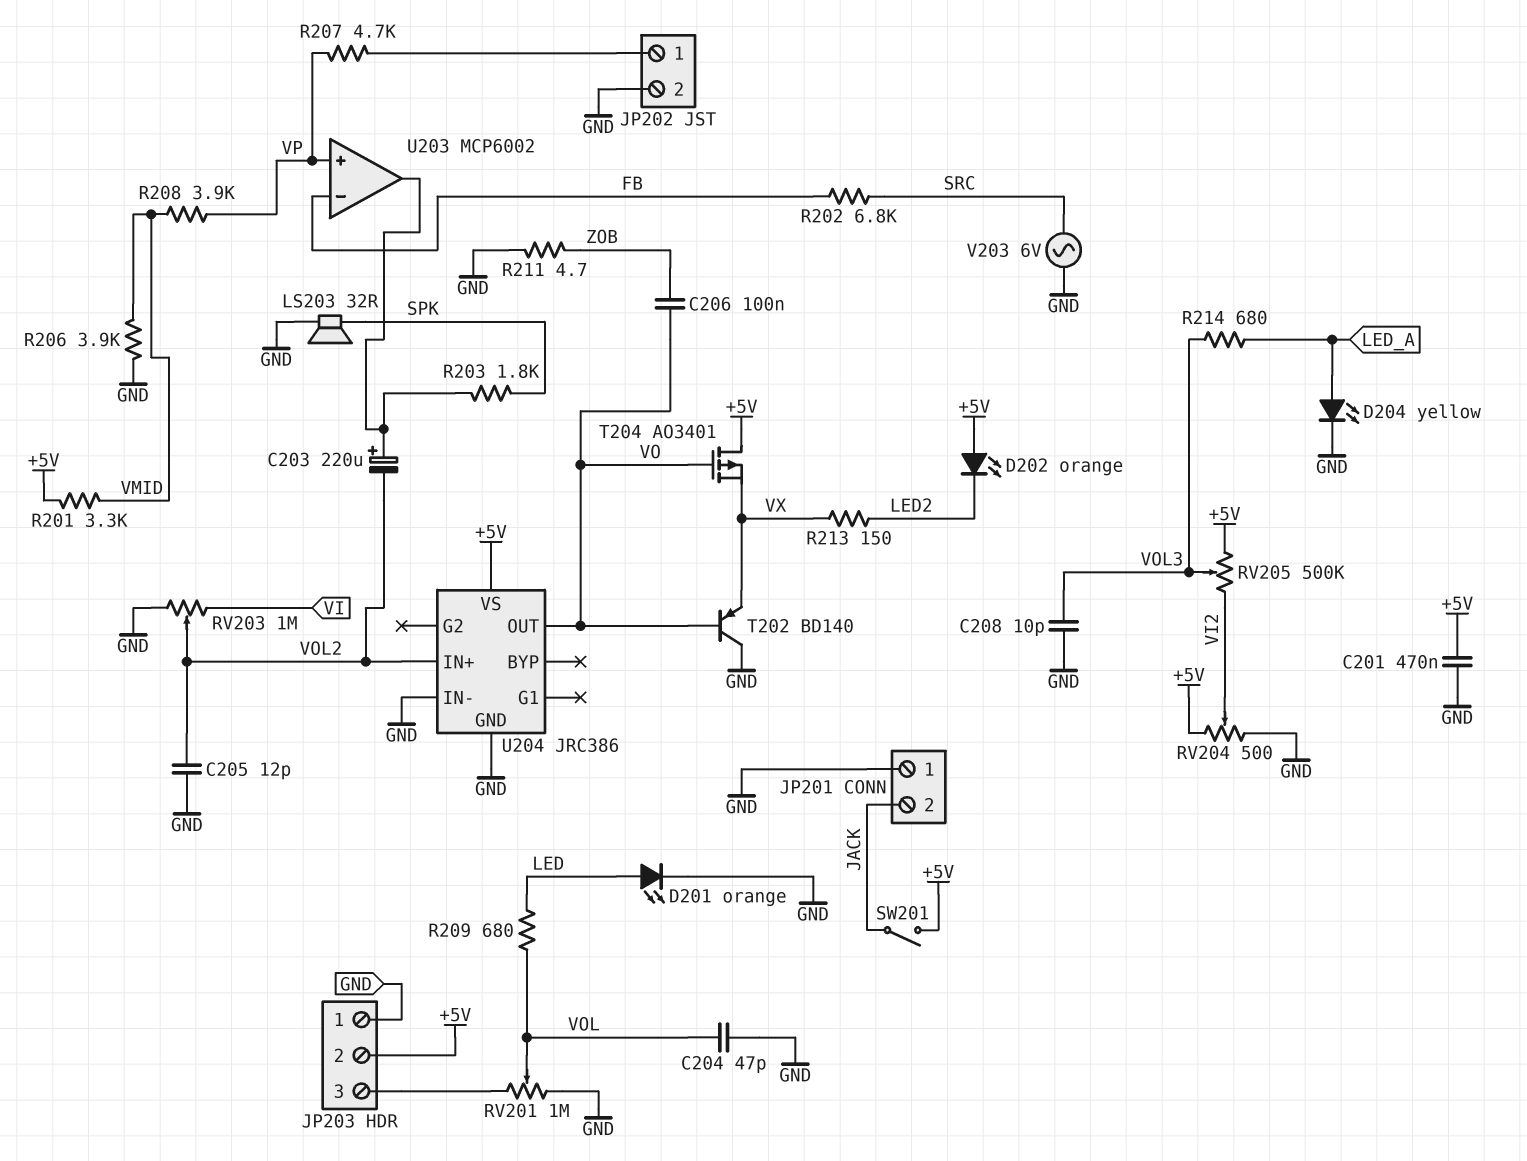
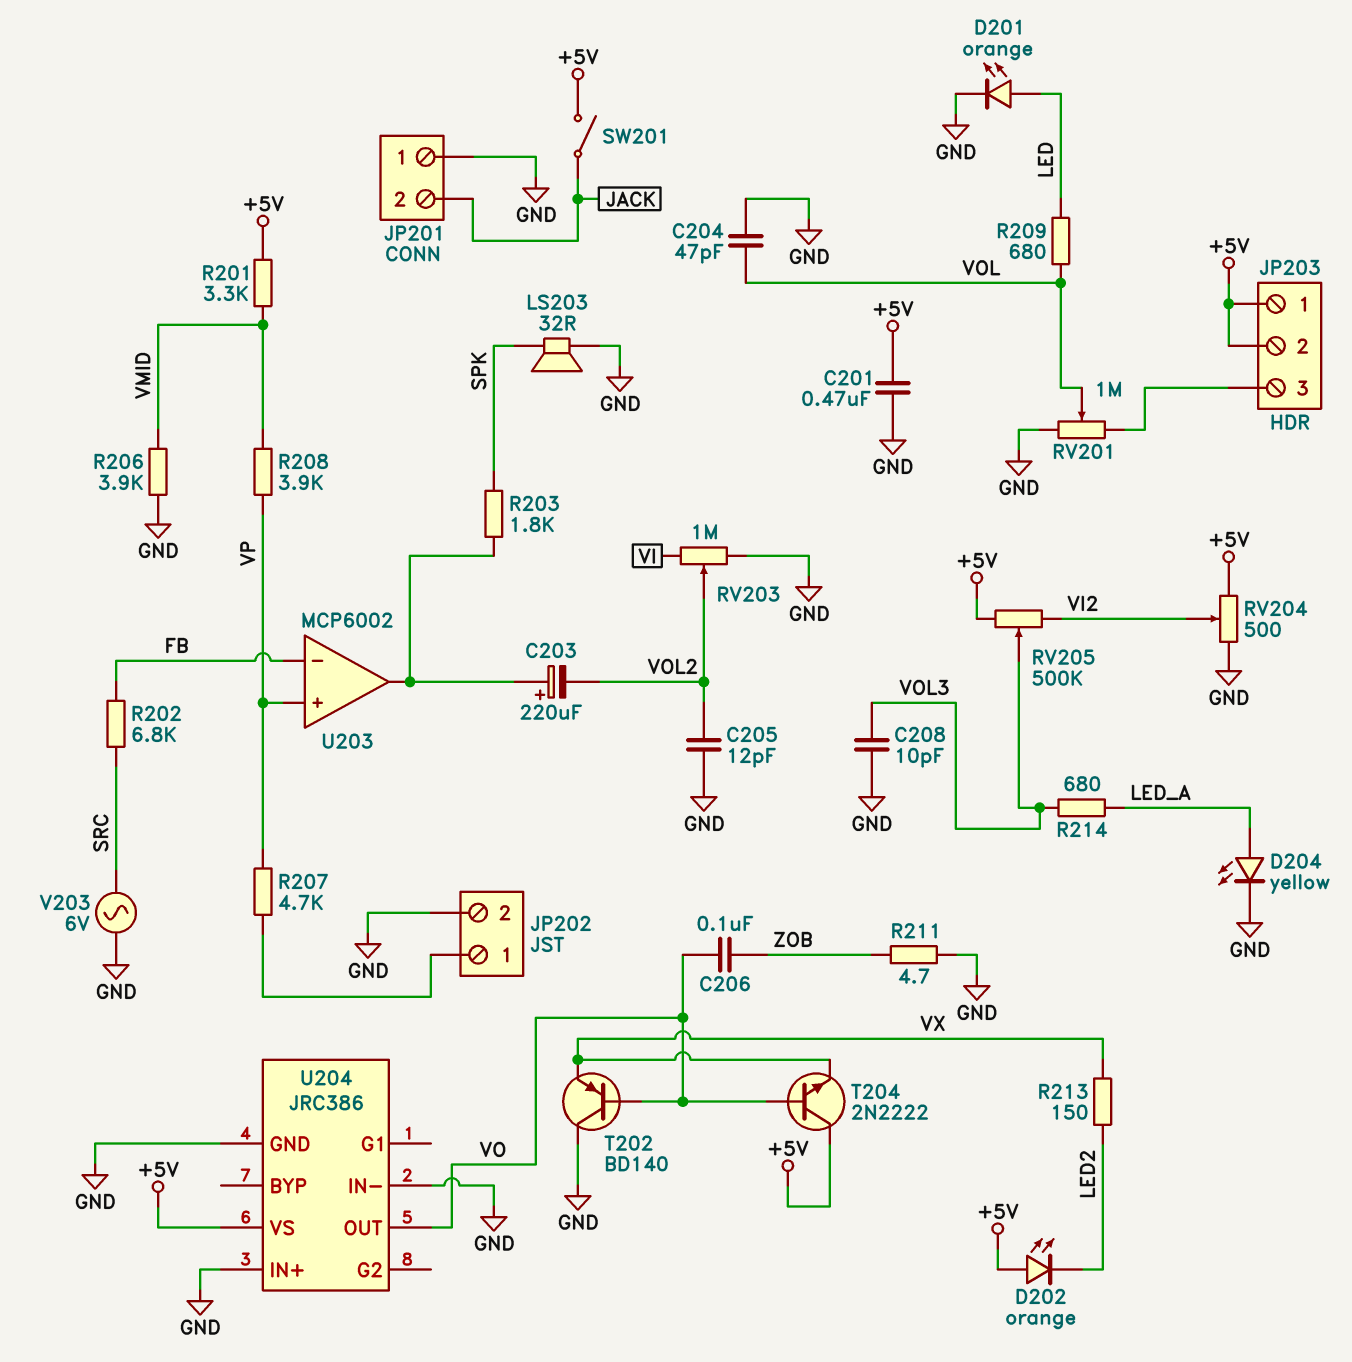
JP203 pin 1: GND -> +5V
T204: PMOS AO3401 (G VO, D +5V, S VX) -> NPN 2N2222 (B VO, C +5V, E VX)
U204 pin IN+: VOL2 -> GND

